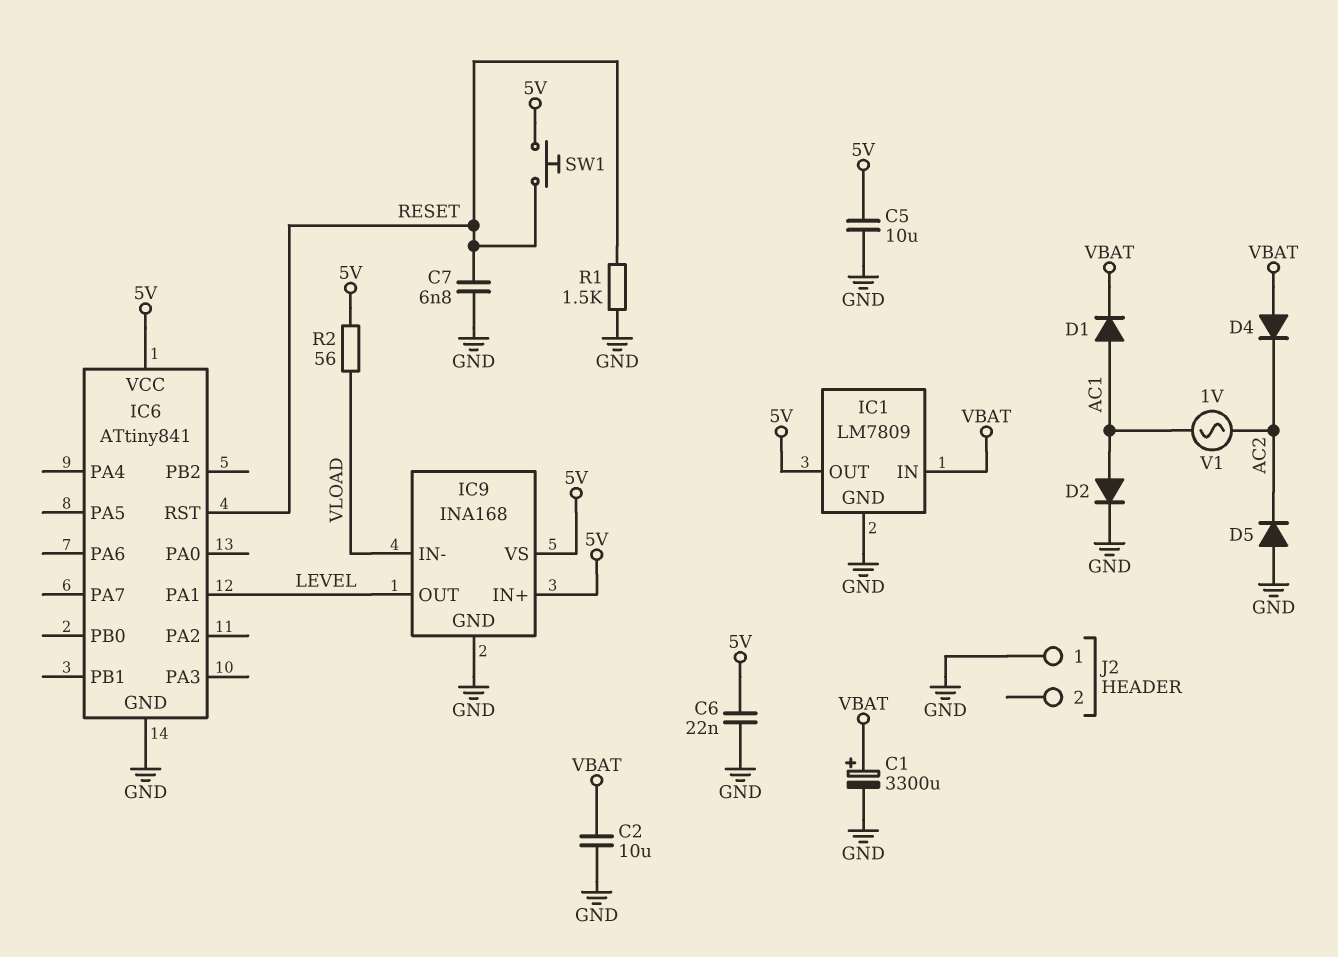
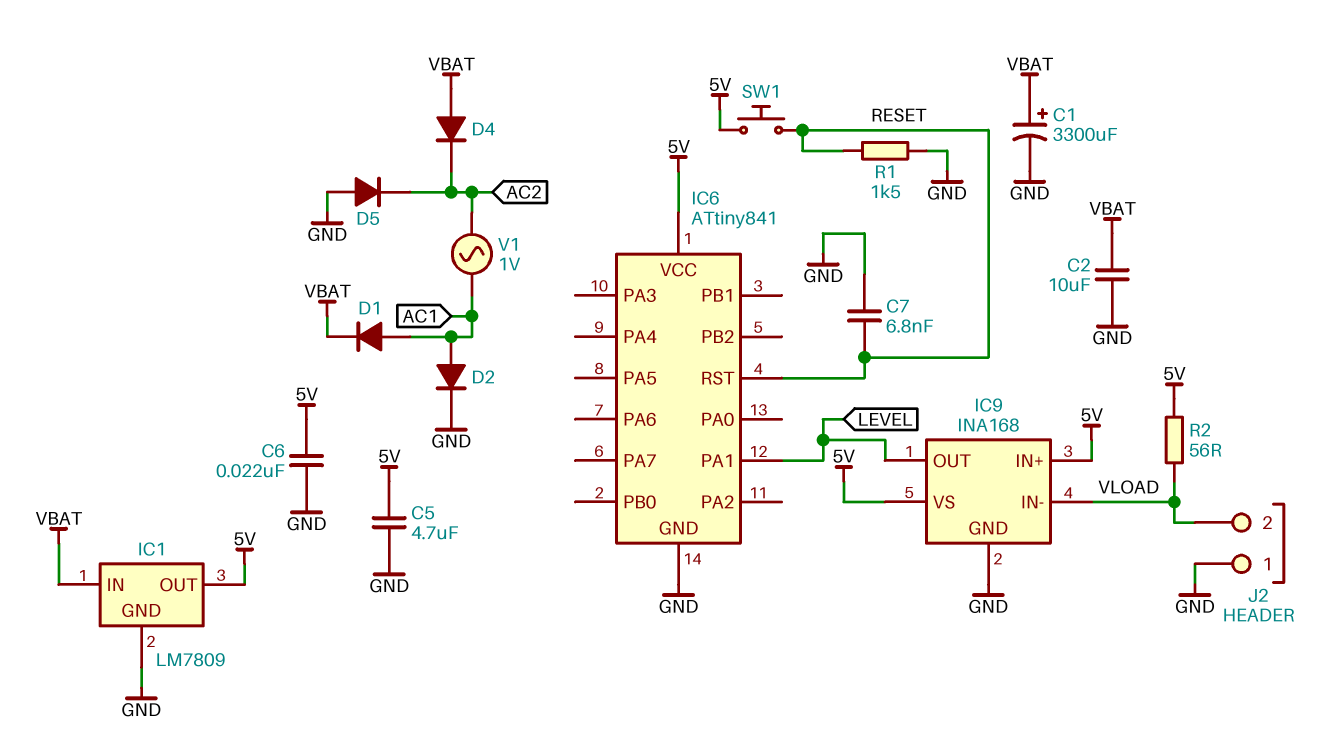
C5: 10uF (5V, GND) -> 4.7uF (5V, GND)
J2 pin 2: none -> VLOAD

